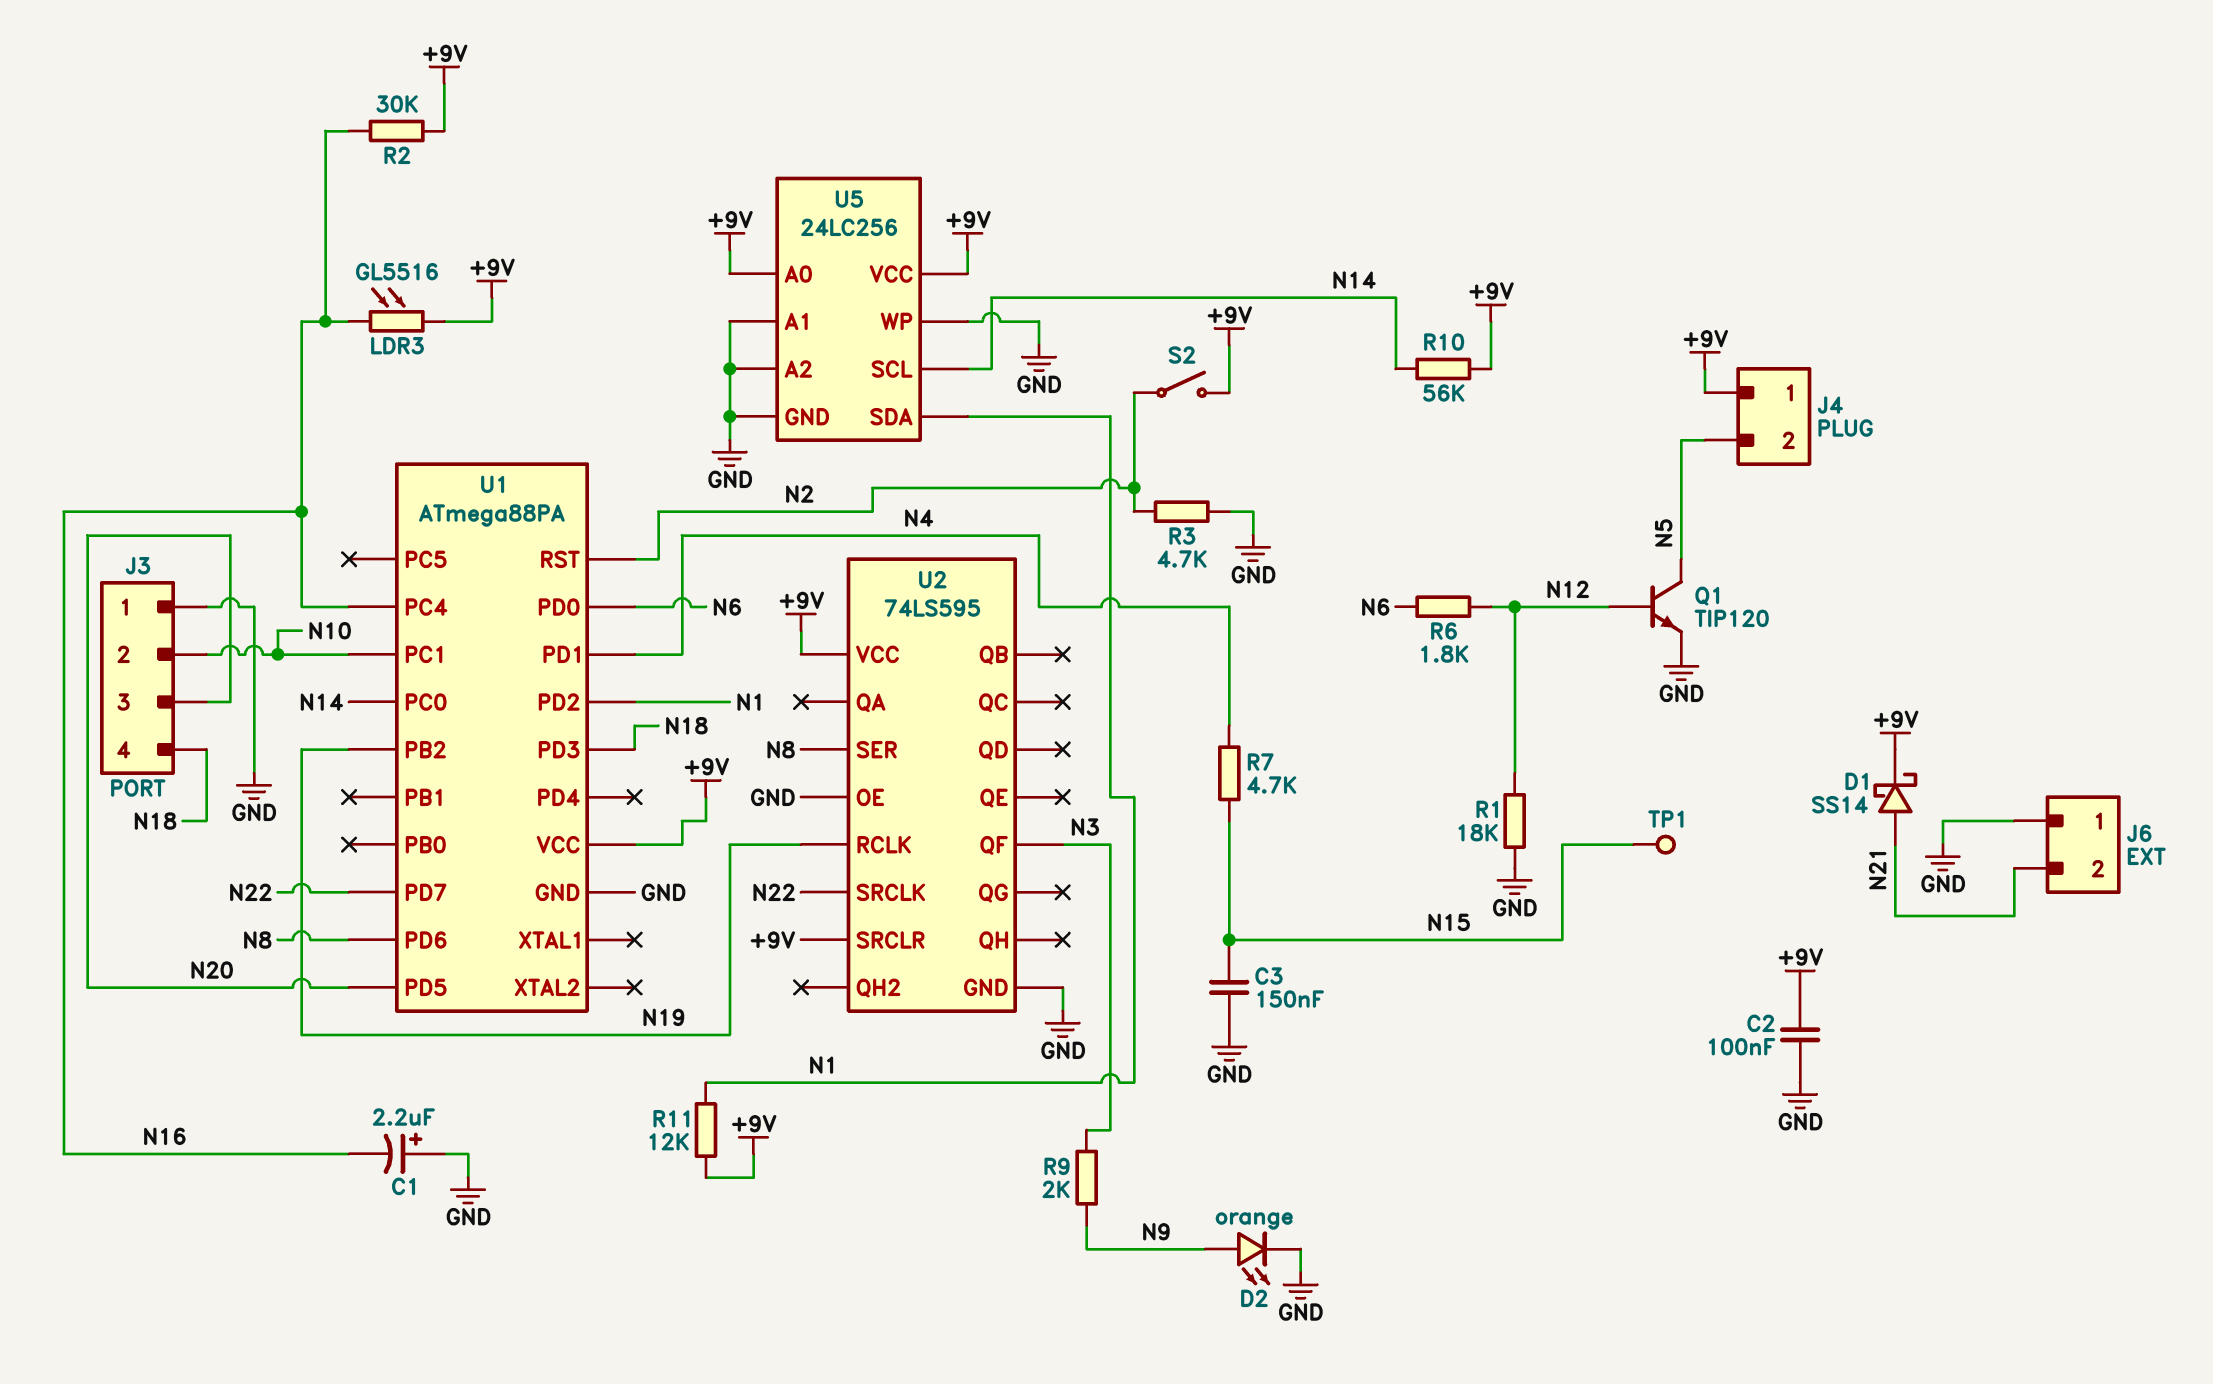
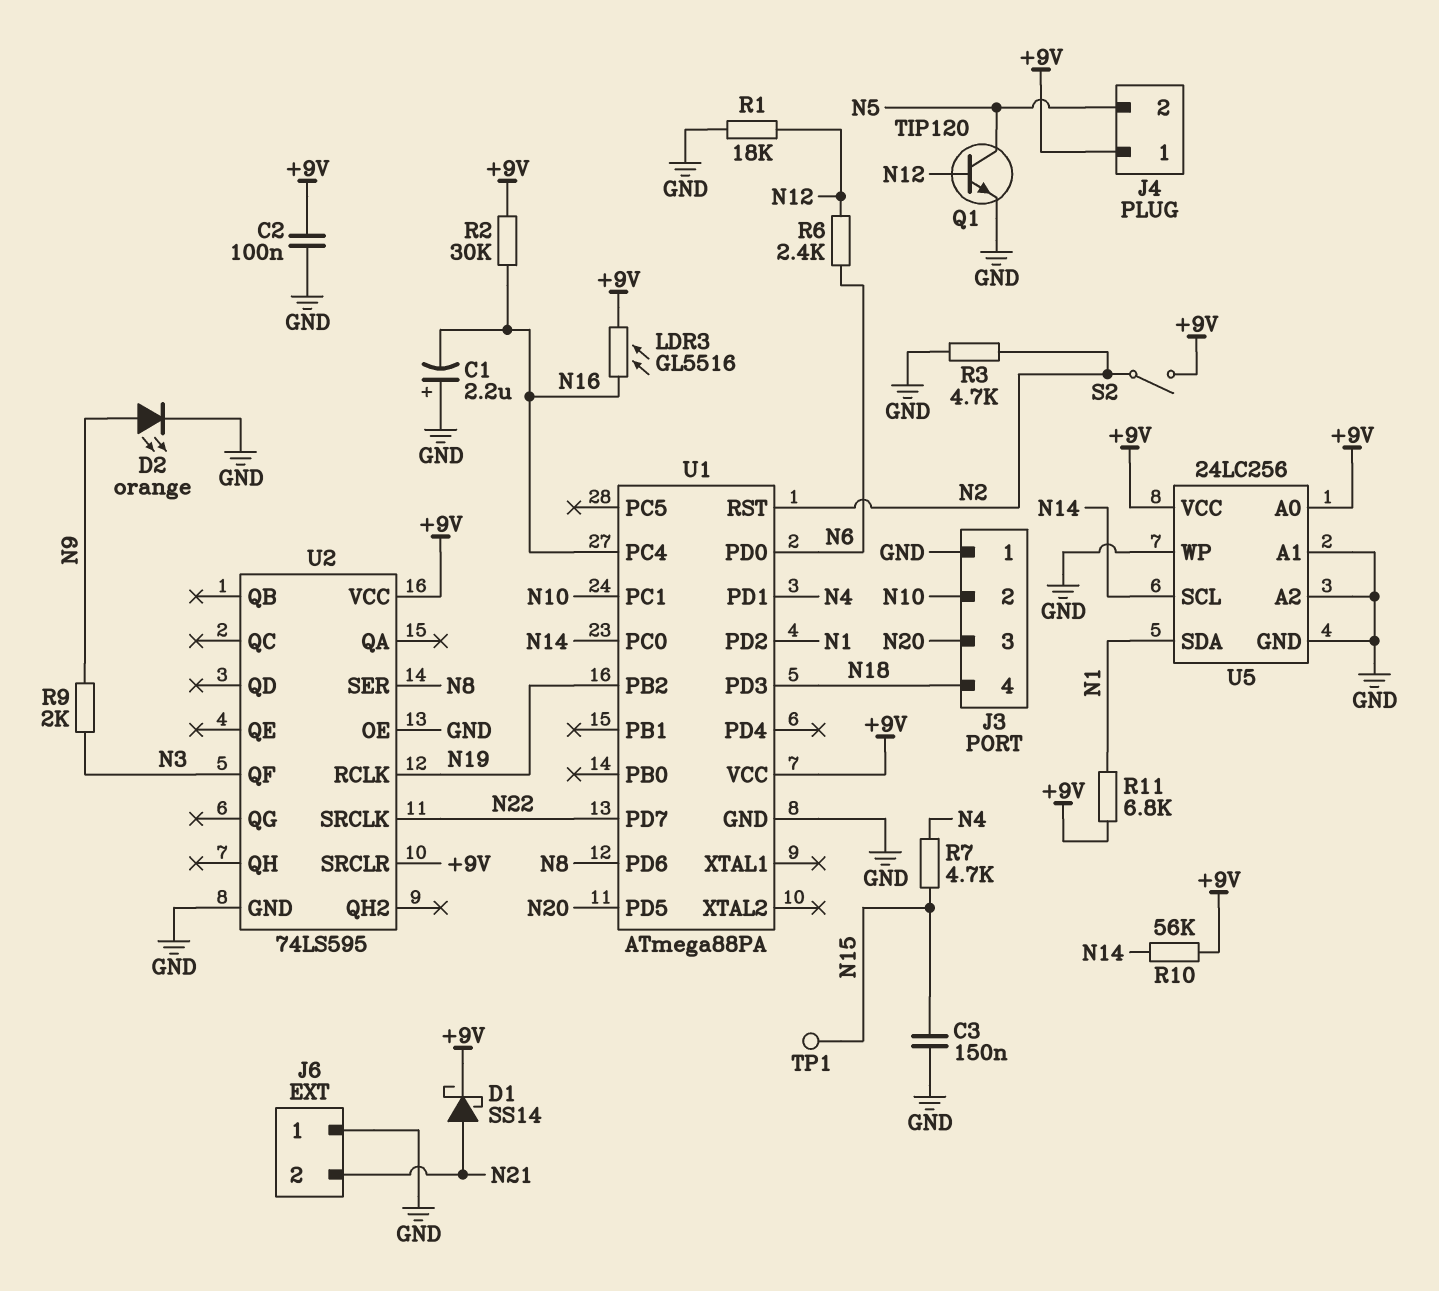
R6: 1.8k (N6, N12) -> 2.4k (N6, N12)
R11: 12k (+9V, N1) -> 6.8k (+9V, N1)

